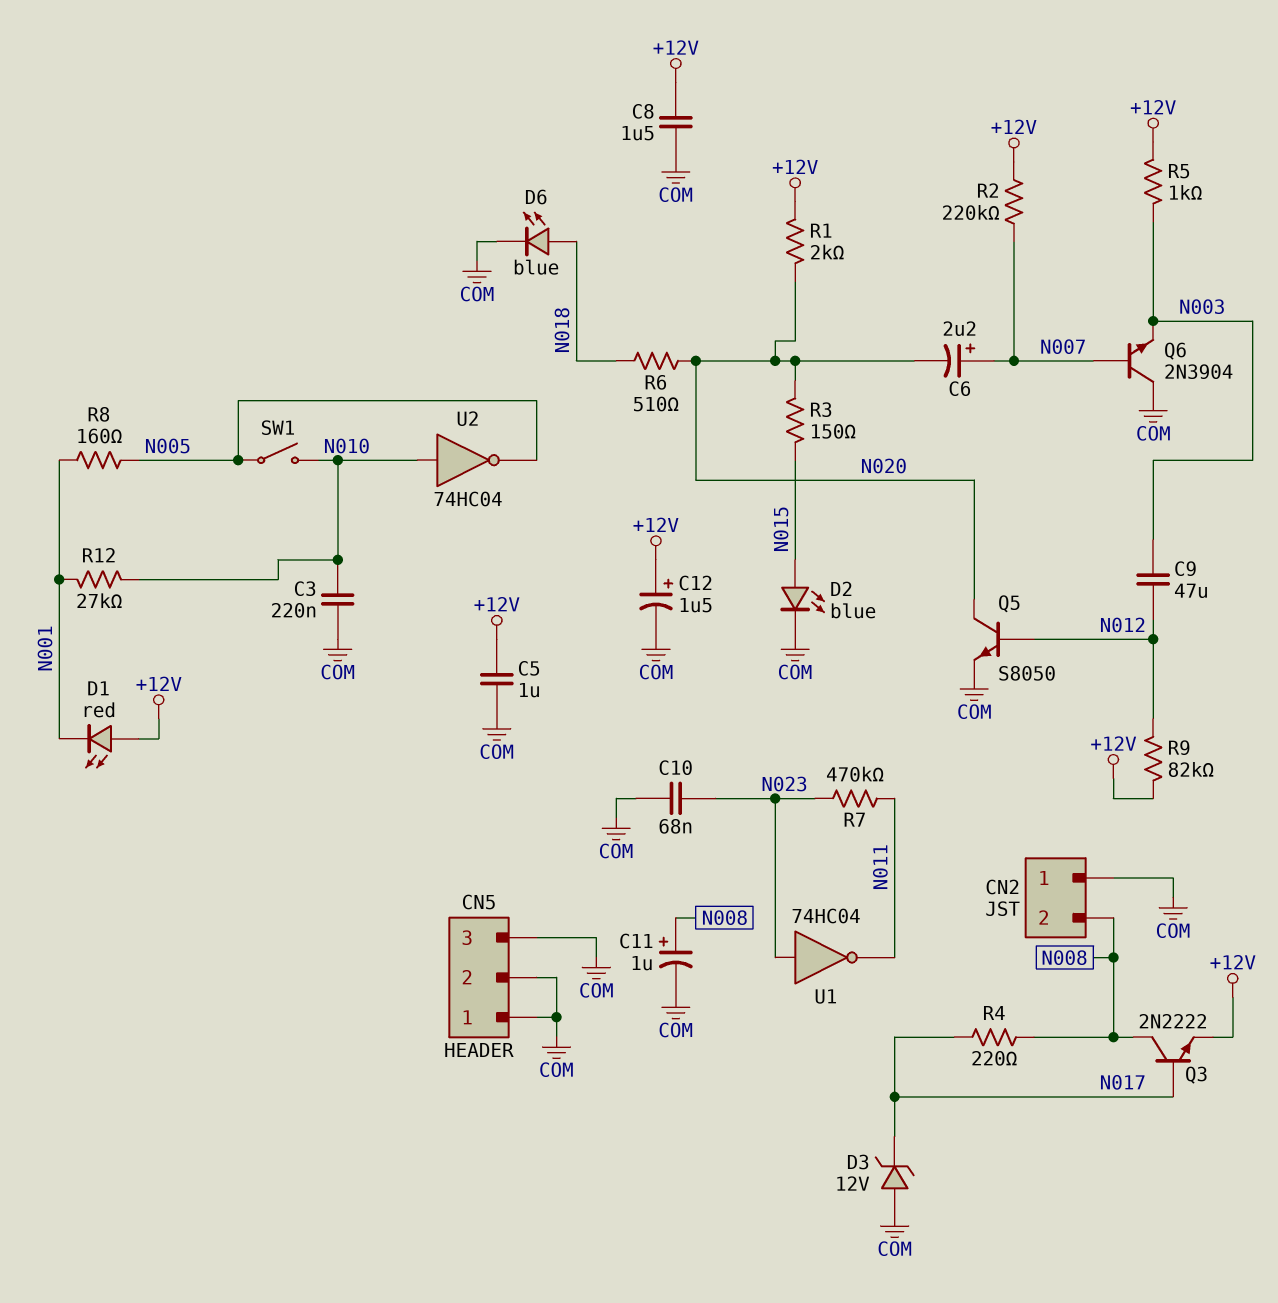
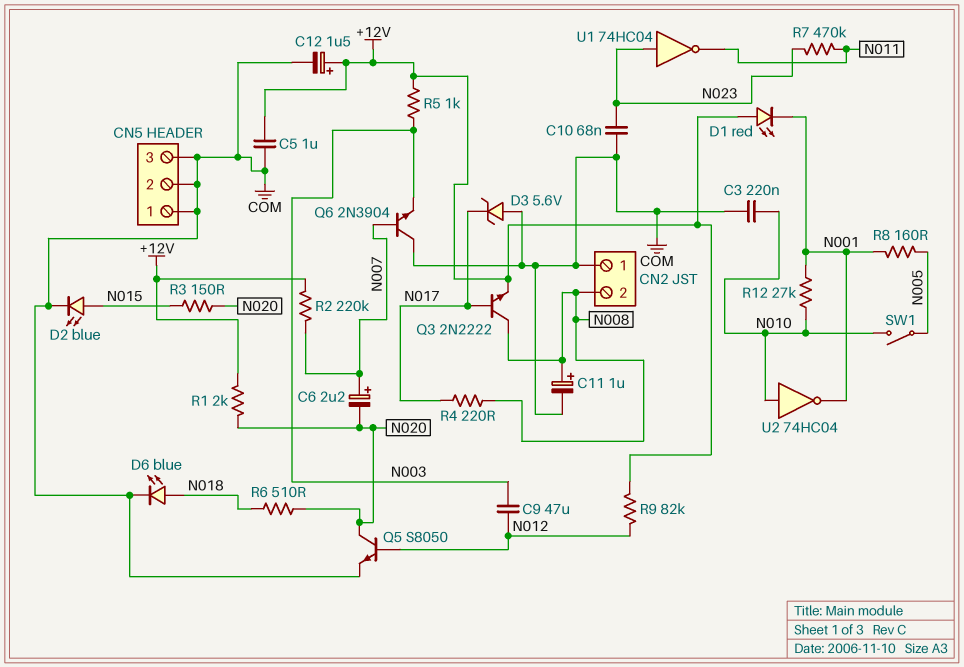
C8: 1.5uF (+12V, COM) -> none
D3: zener 12V (A COM, K N017) -> zener 5.6V (A COM, K N017)
U2: NOT 74HC04 (in N010, out N005) -> NOT 74HC04 (in N010, out N001)

